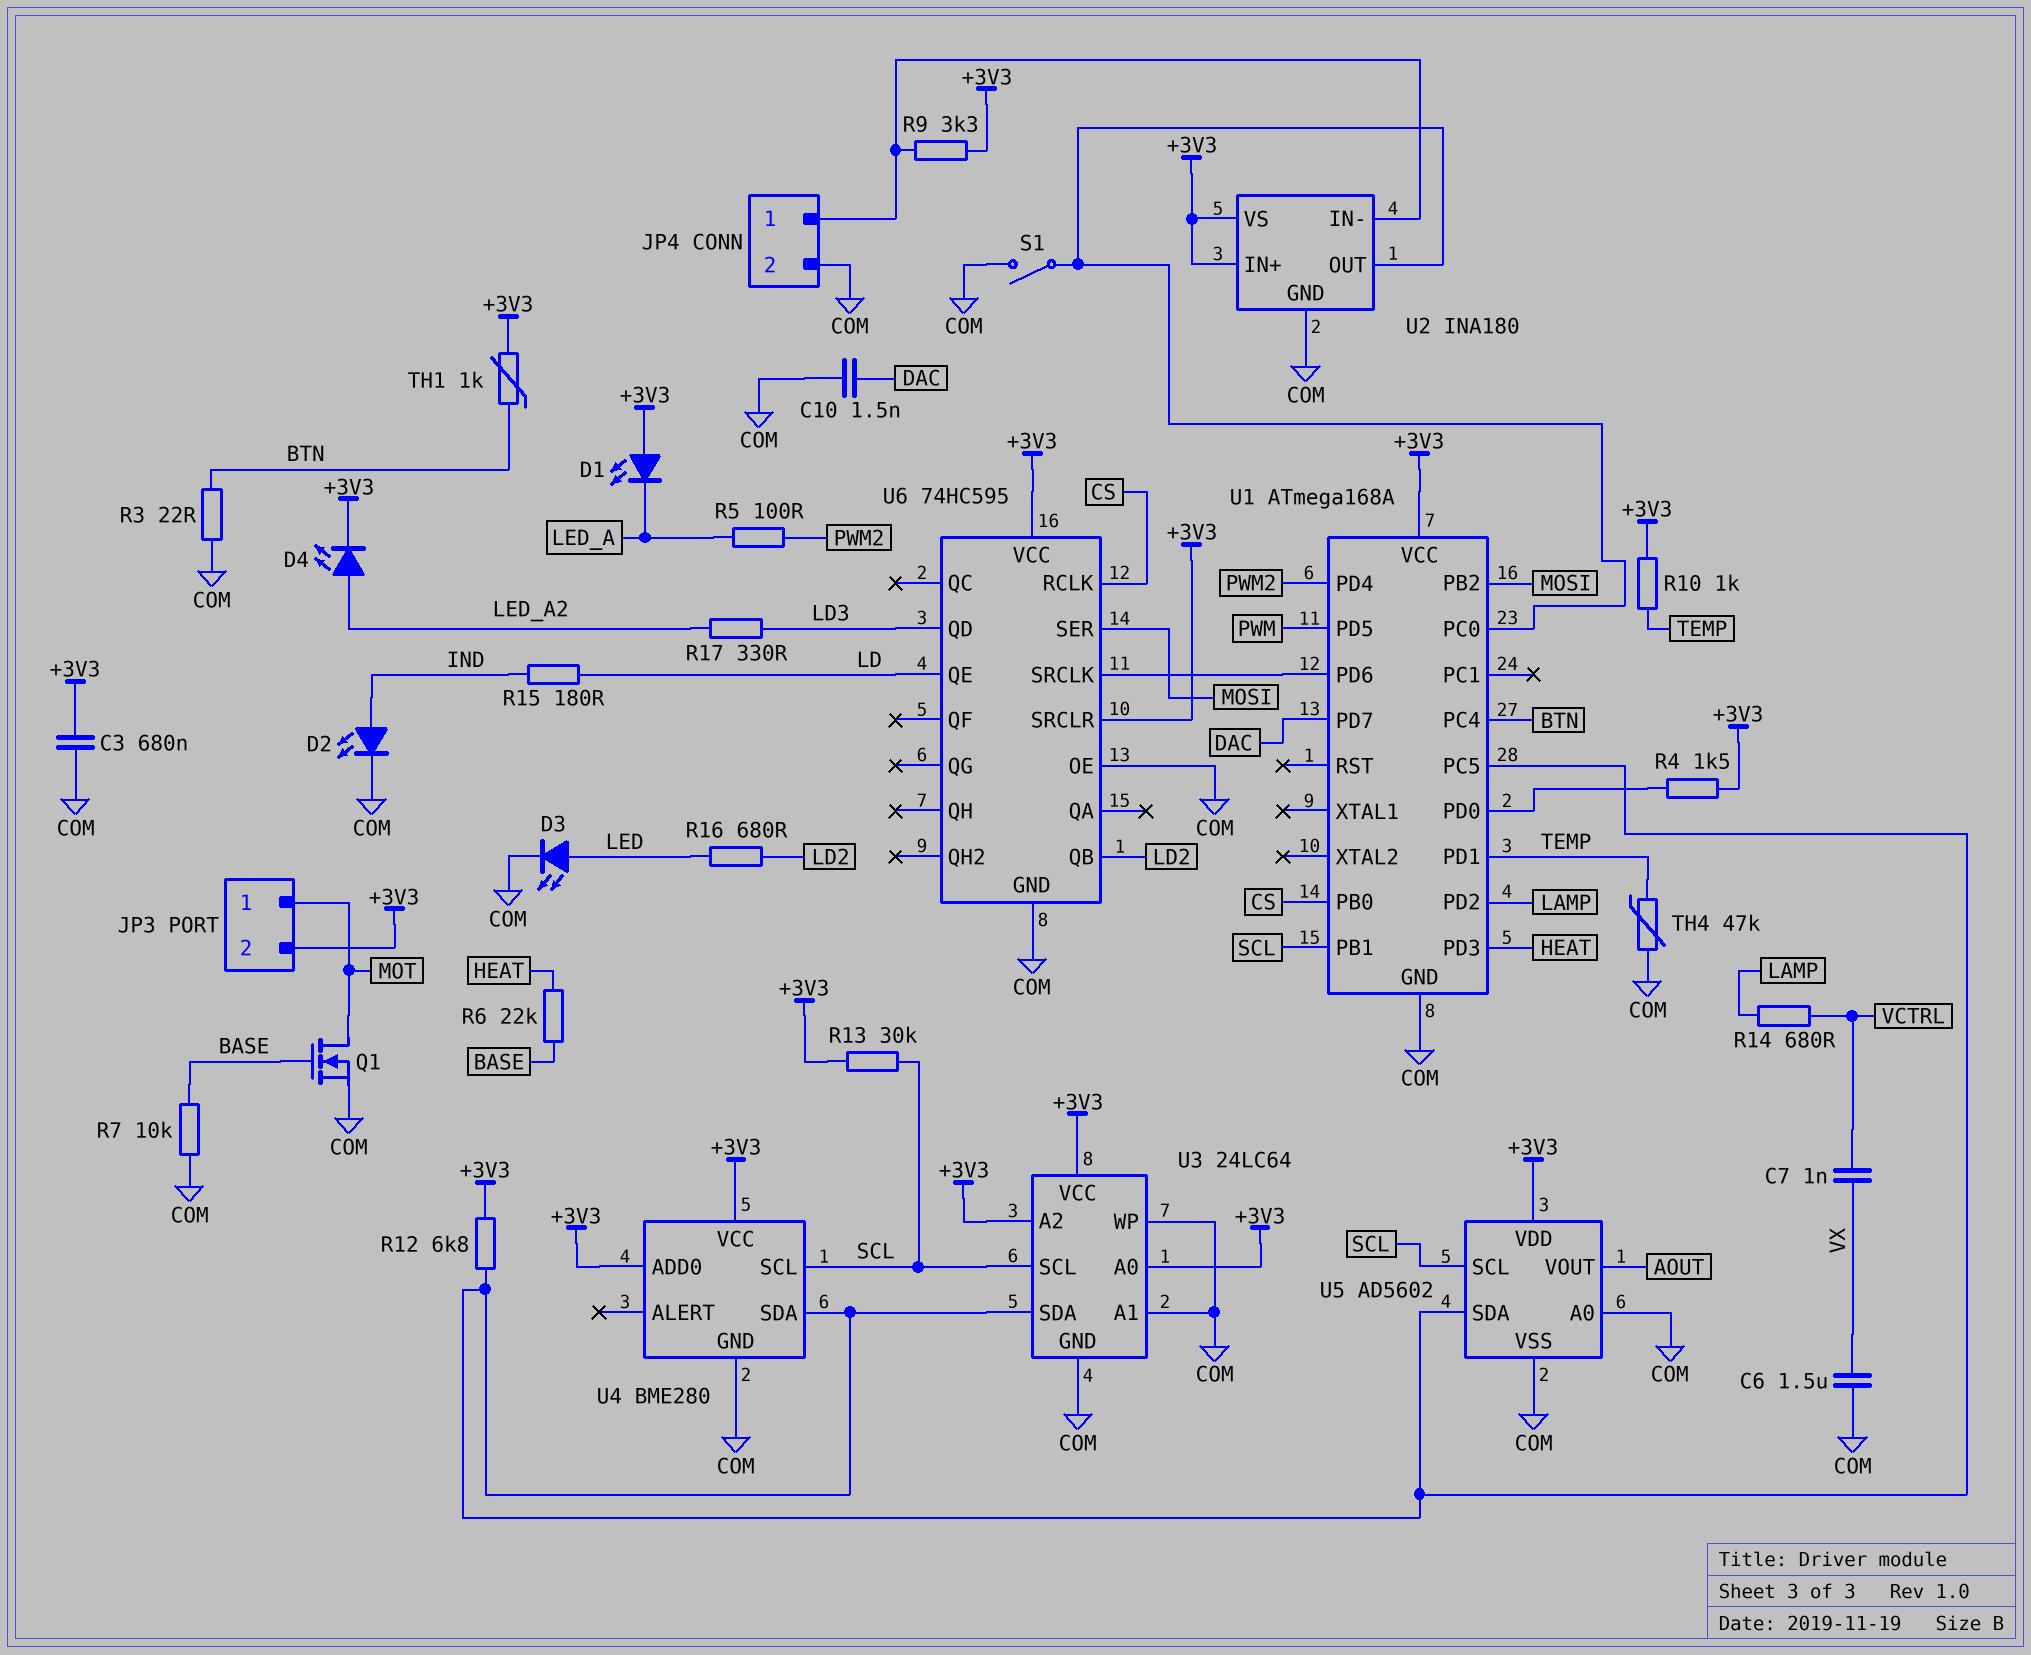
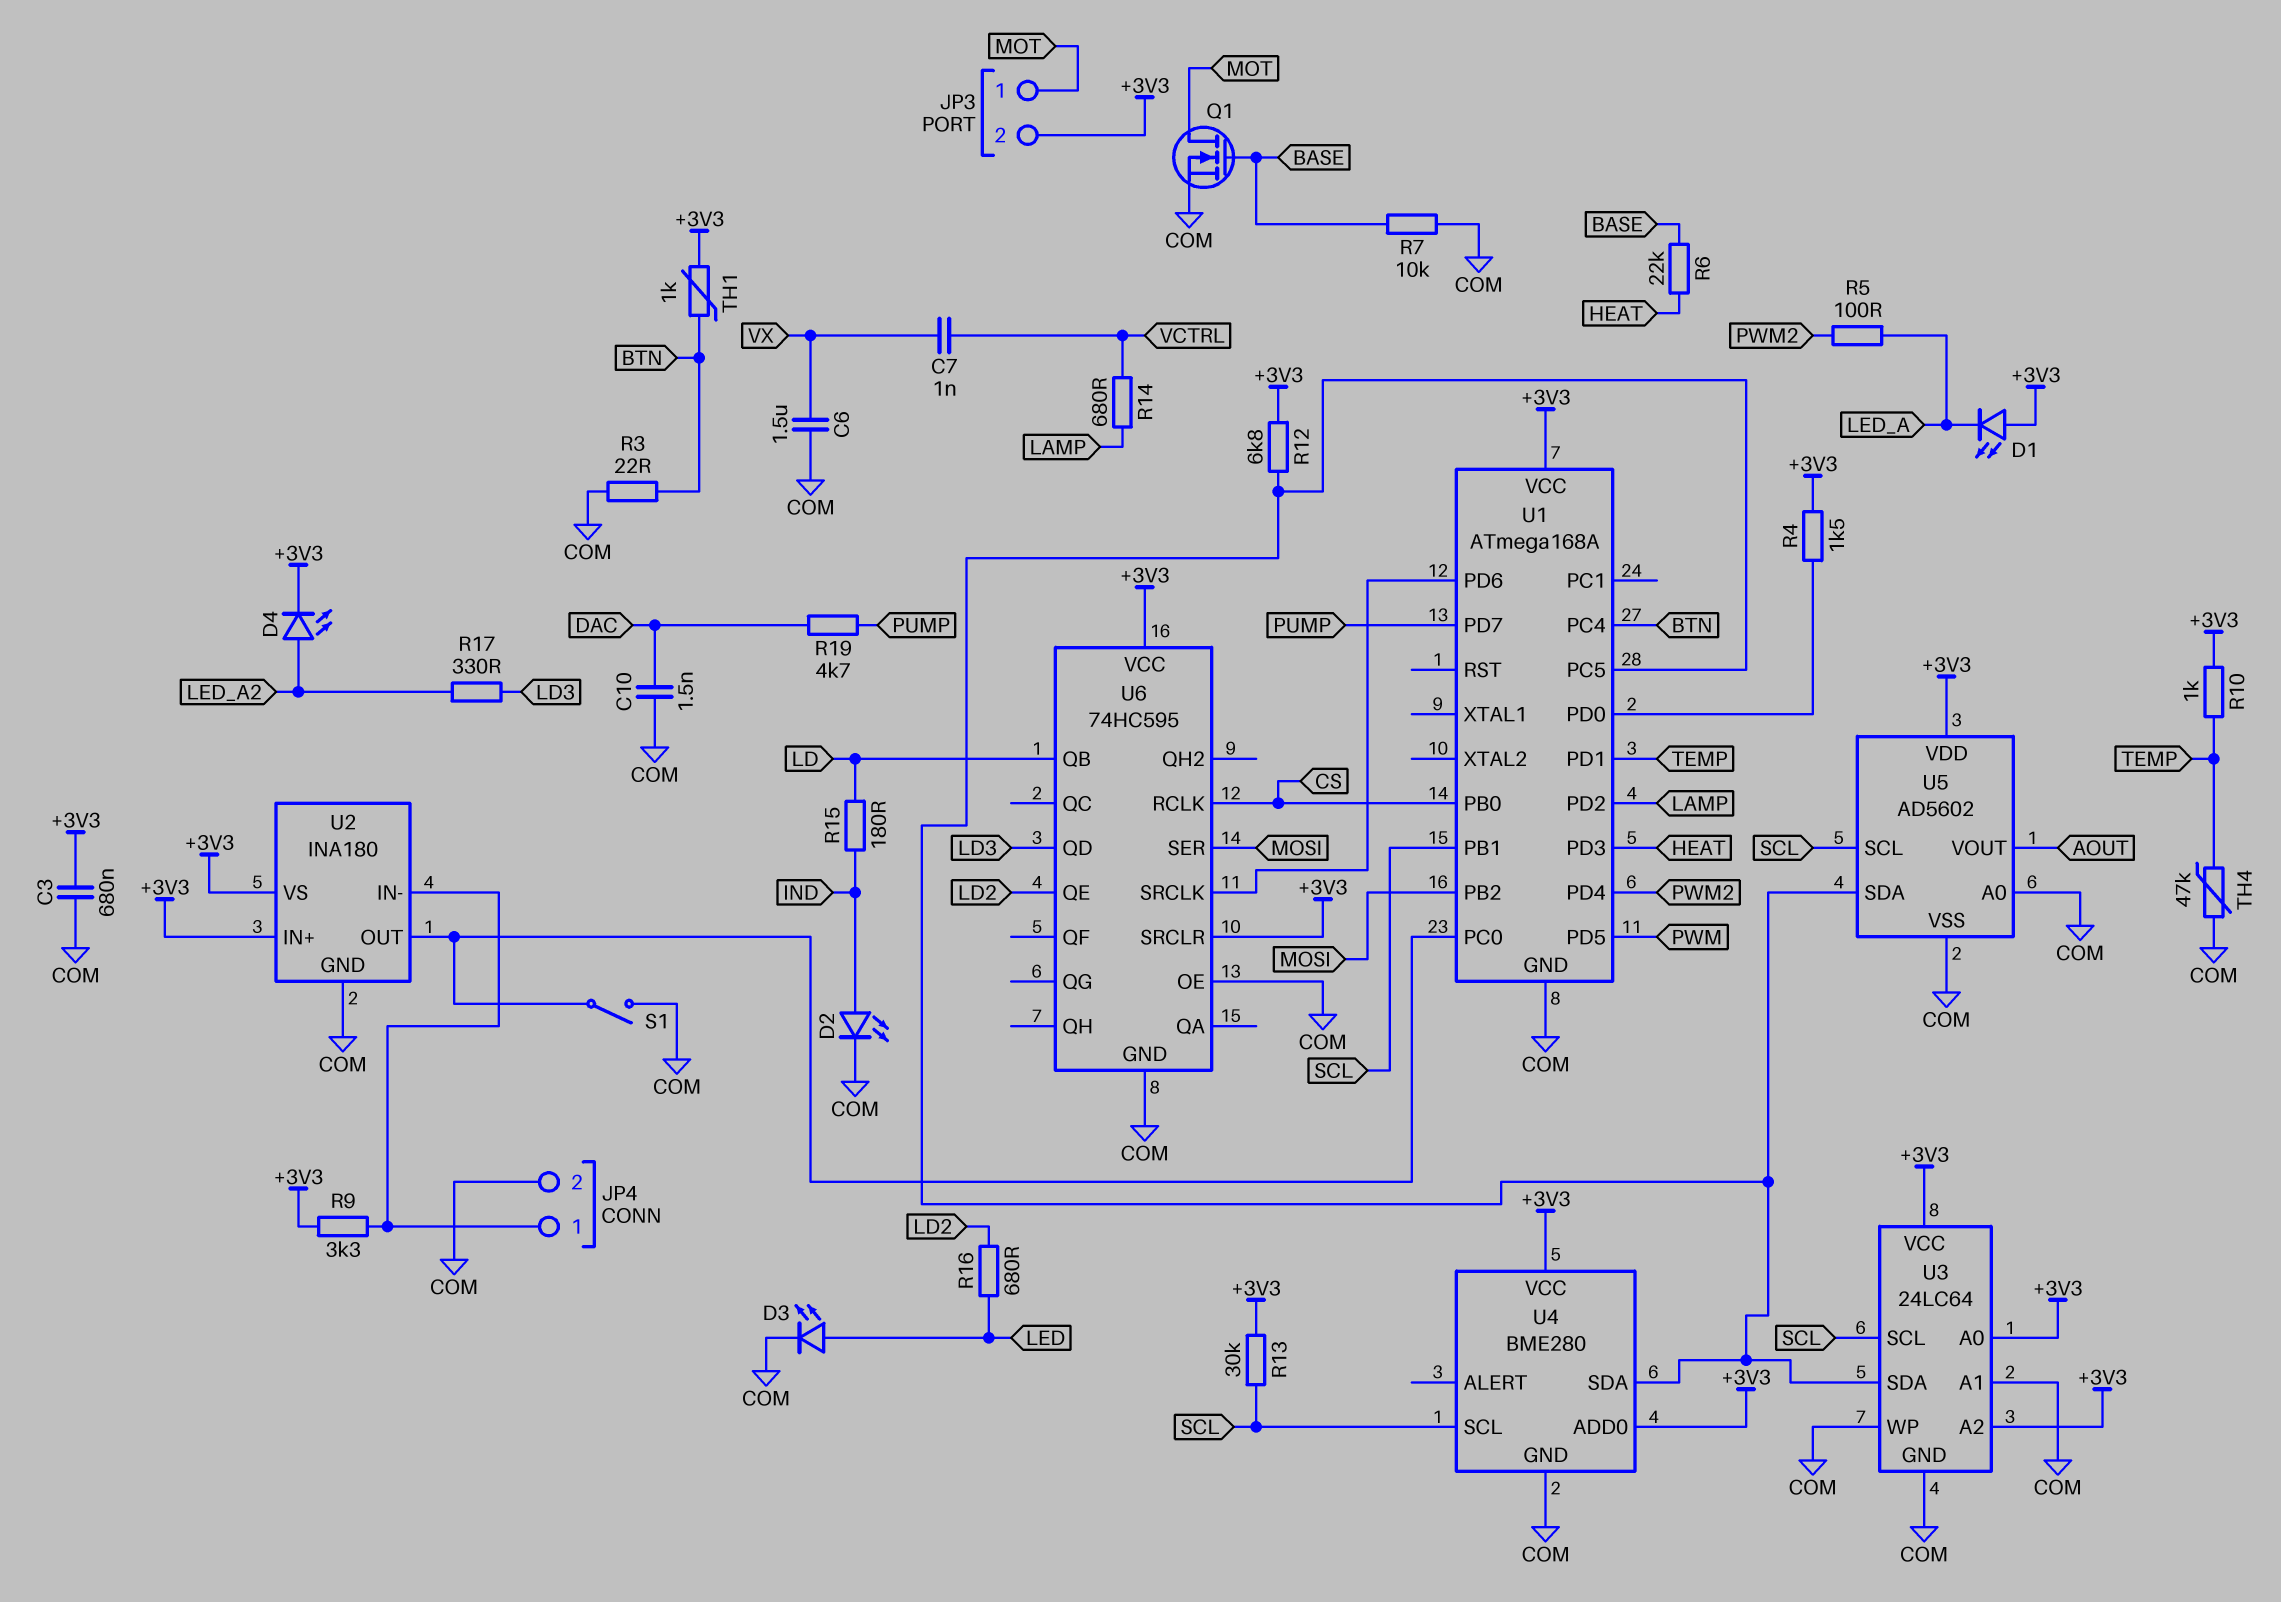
R19: none -> 4.7k (DAC, PUMP)
U1 pin PD7: DAC -> PUMP
U6 pin QB: LD2 -> LD
U6 pin QE: LD -> LD2

